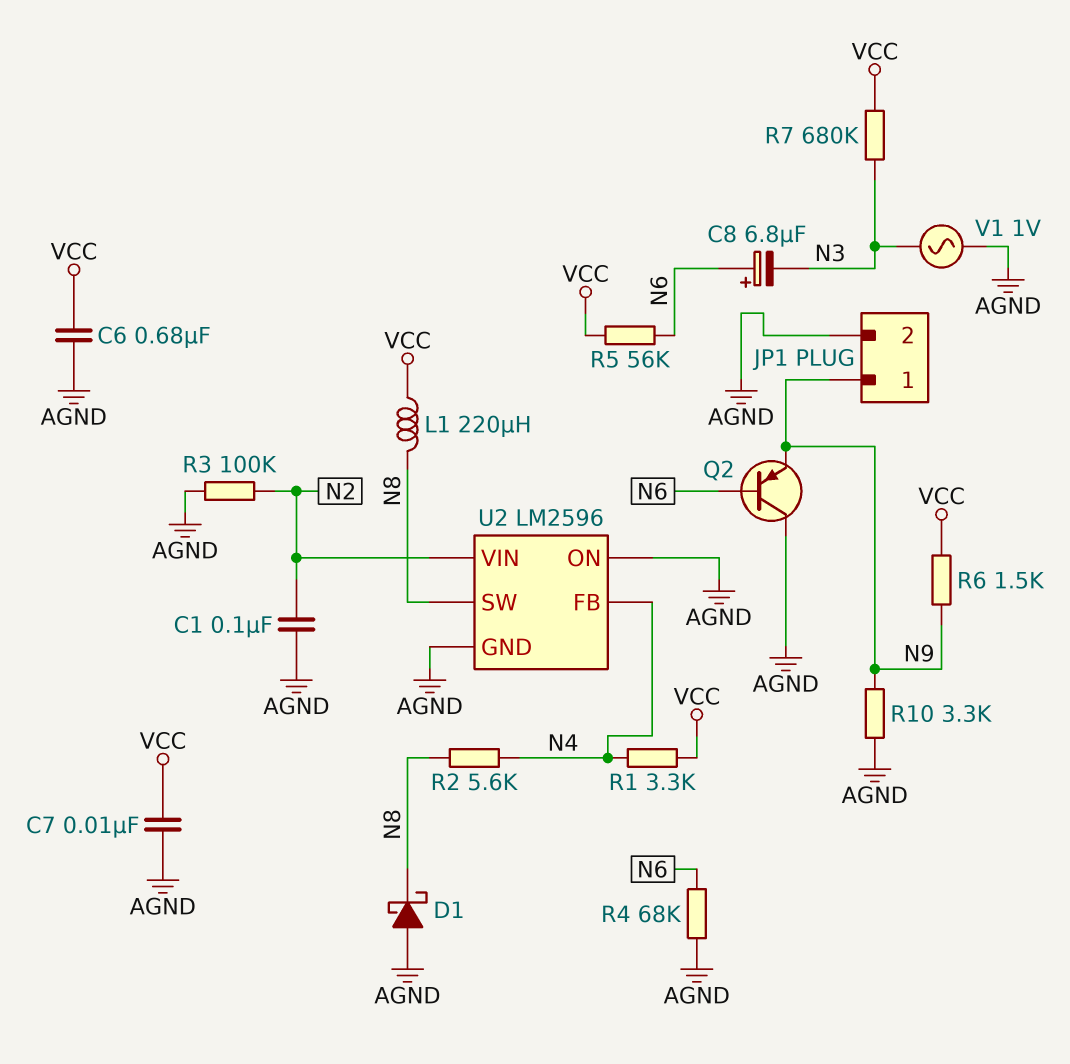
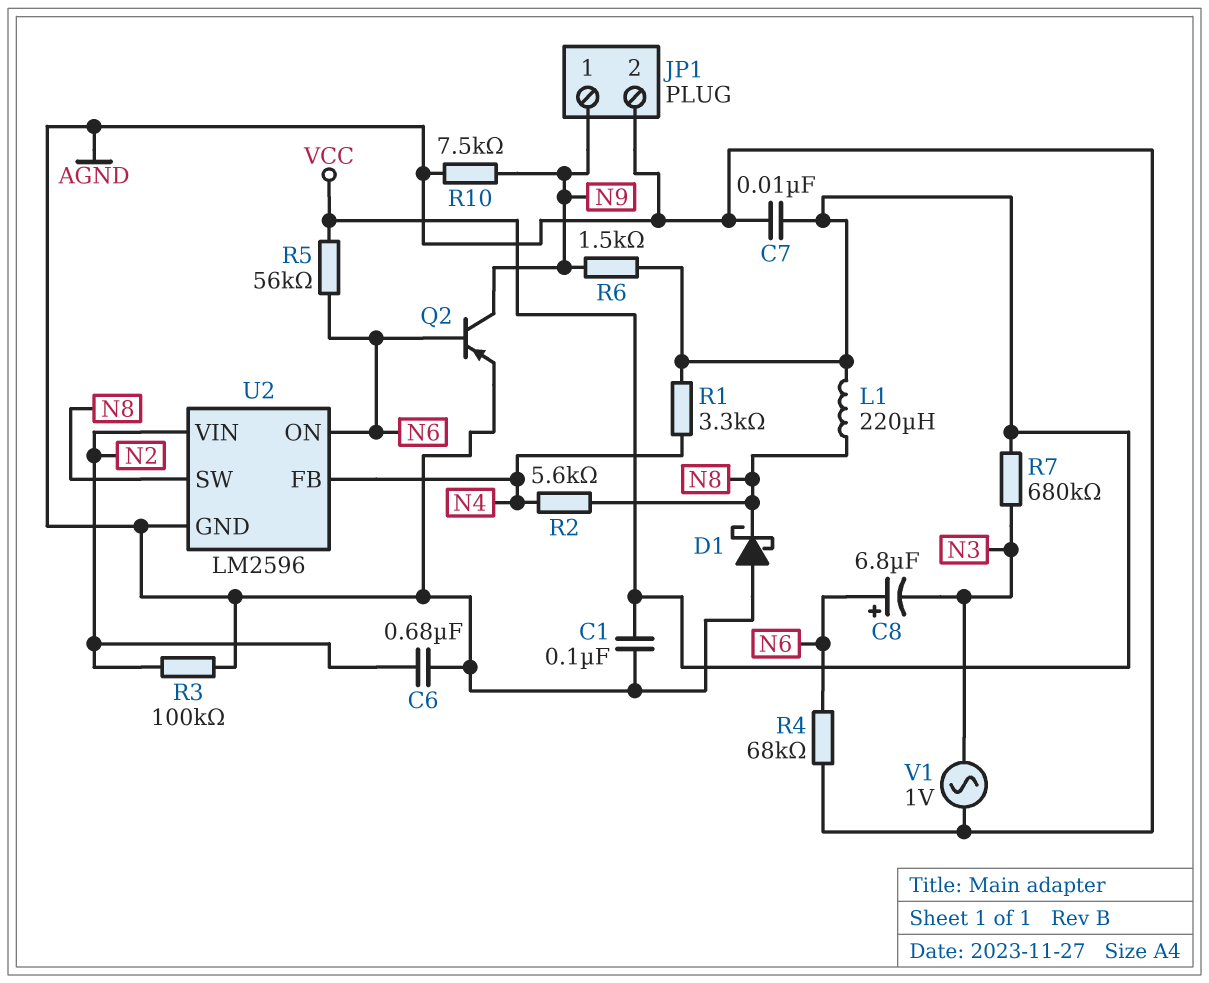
C1: 100nF (AGND, N2) -> 100nF (AGND, VCC)
C6: 680nF (AGND, VCC) -> 680nF (AGND, N2)
Q2: PNP (B N6, C AGND, E N9) -> PNP (B N6, C N9, E AGND)
R10: 3.3k (AGND, N9) -> 7.5k (AGND, N9)
U2 pin ON: AGND -> N6

